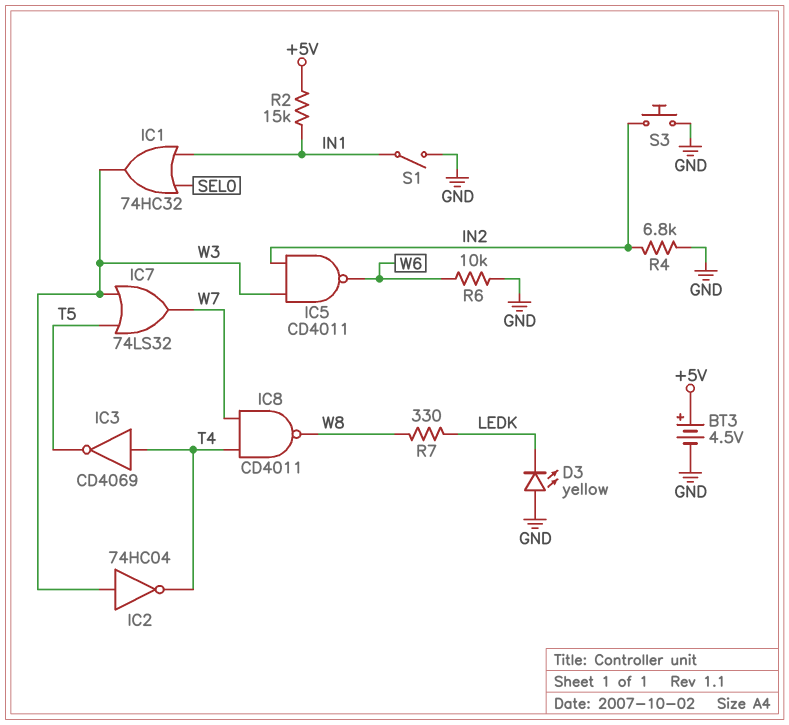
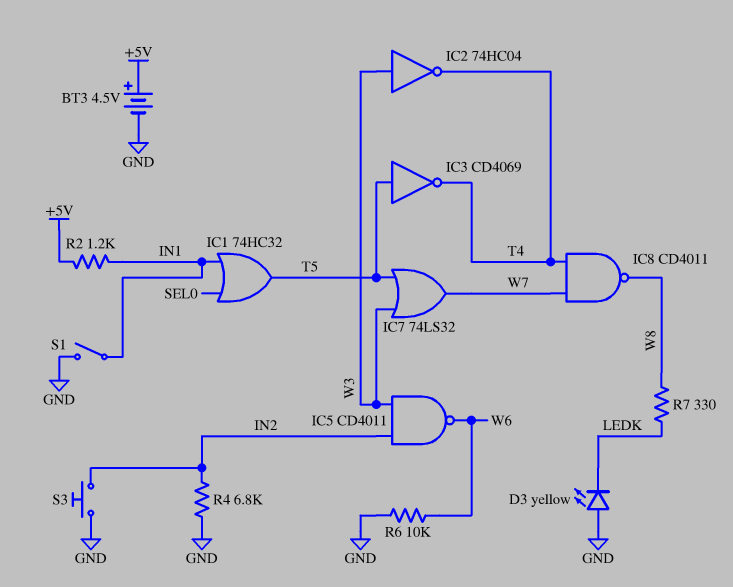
IC1: OR 74HC32 (in IN1, in SEL0, out W3) -> OR 74HC32 (in IN1, in SEL0, out T5)
IC3: NOT CD4069 (in T4, out T5) -> NOT CD4069 (in T5, out T4)
R2: 15k (+5V, IN1) -> 1.2k (+5V, IN1)

